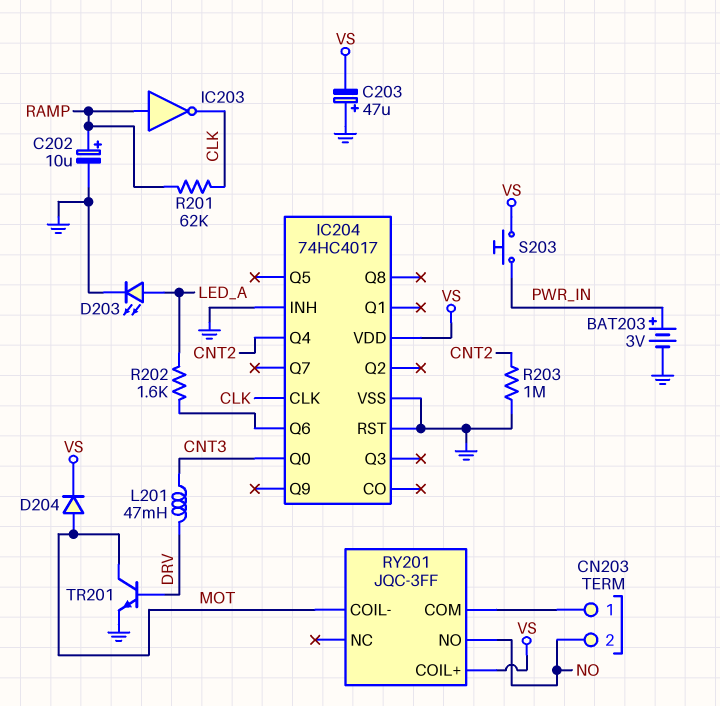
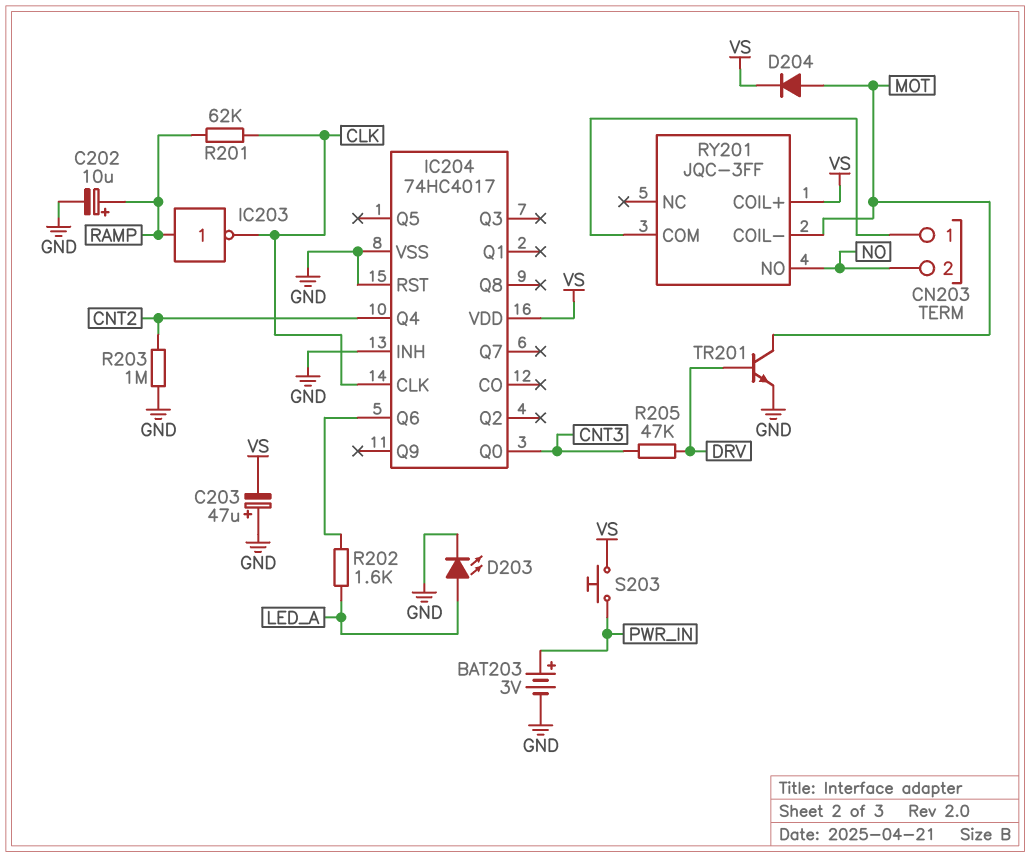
L201: 47mH (CNT3, DRV) -> none
R205: none -> 47k (CNT3, DRV)

